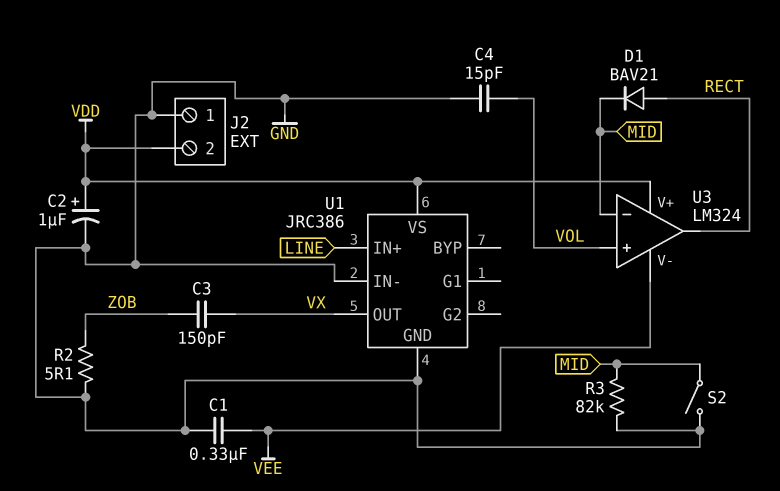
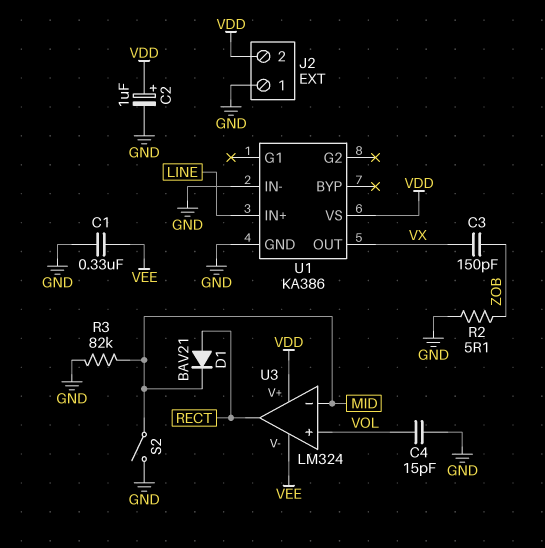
U1: JRC386 -> KA386

